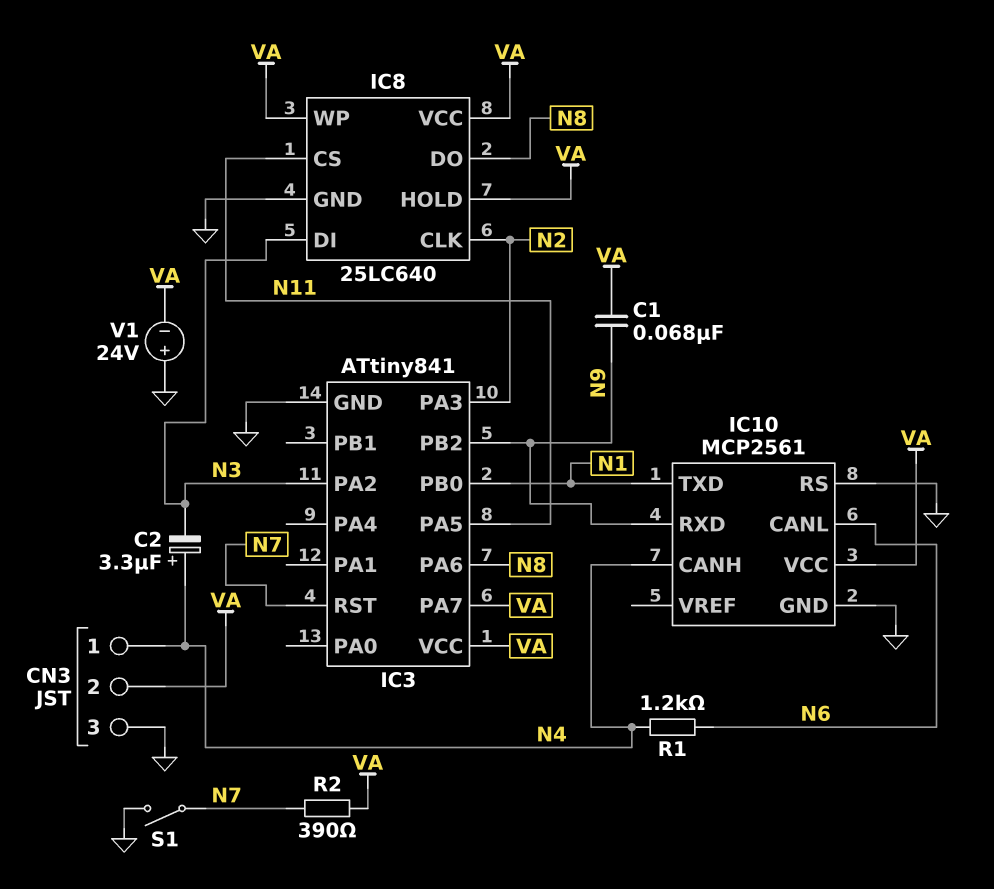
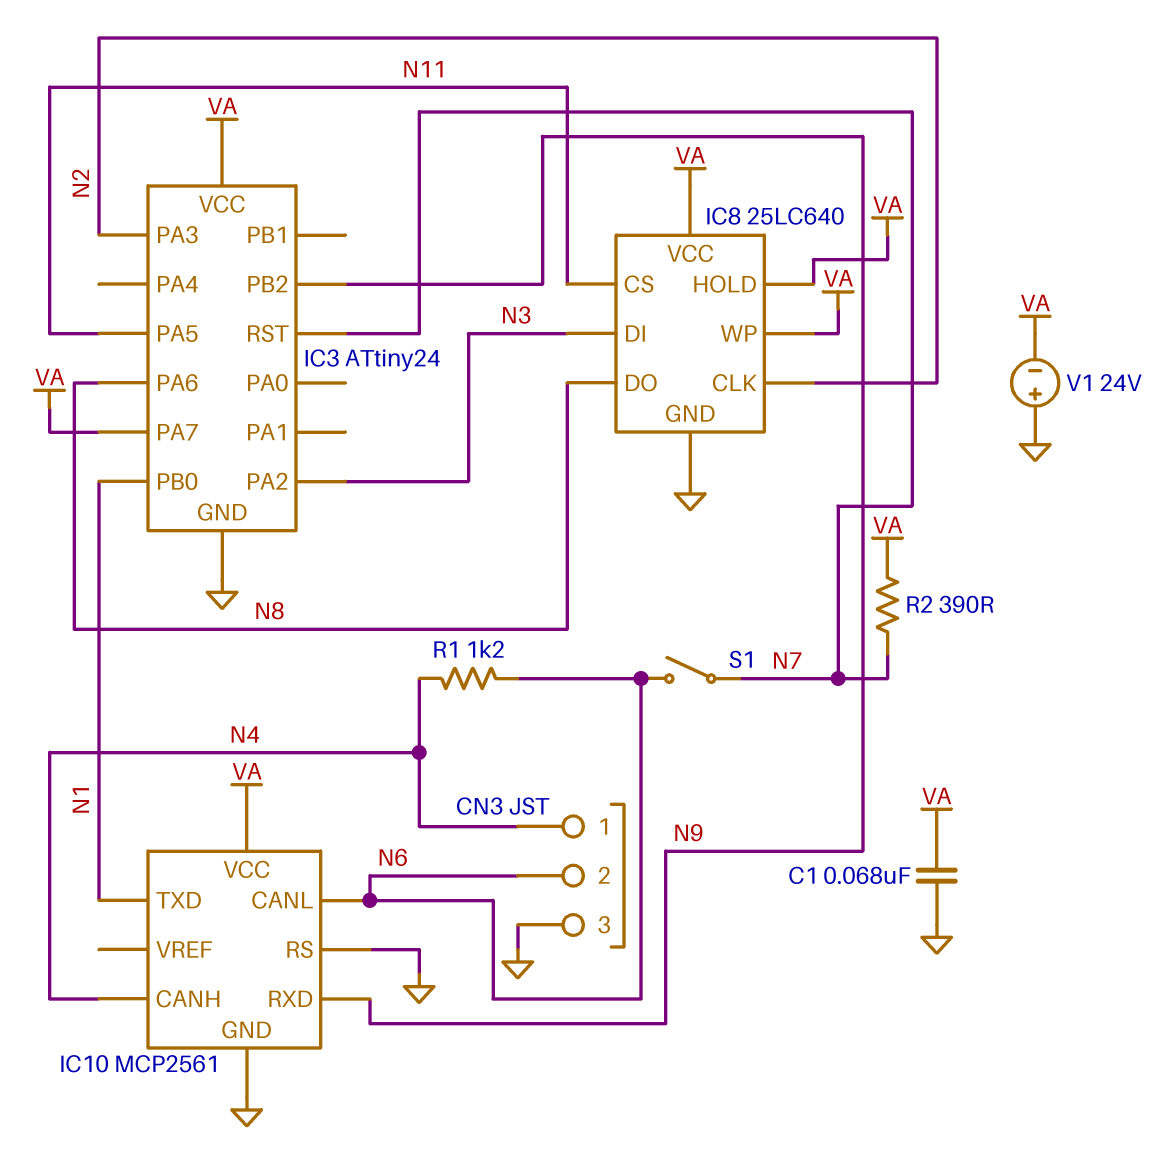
C1: 68nF (N9, VA) -> 68nF (GND, VA)
C2: 3.3uF (plus N4, minus N3) -> none
CN3 pin 2: VA -> N6
IC3: ATtiny841 -> ATtiny24
S1: switch (GND, N7) -> switch (N6, N7)

